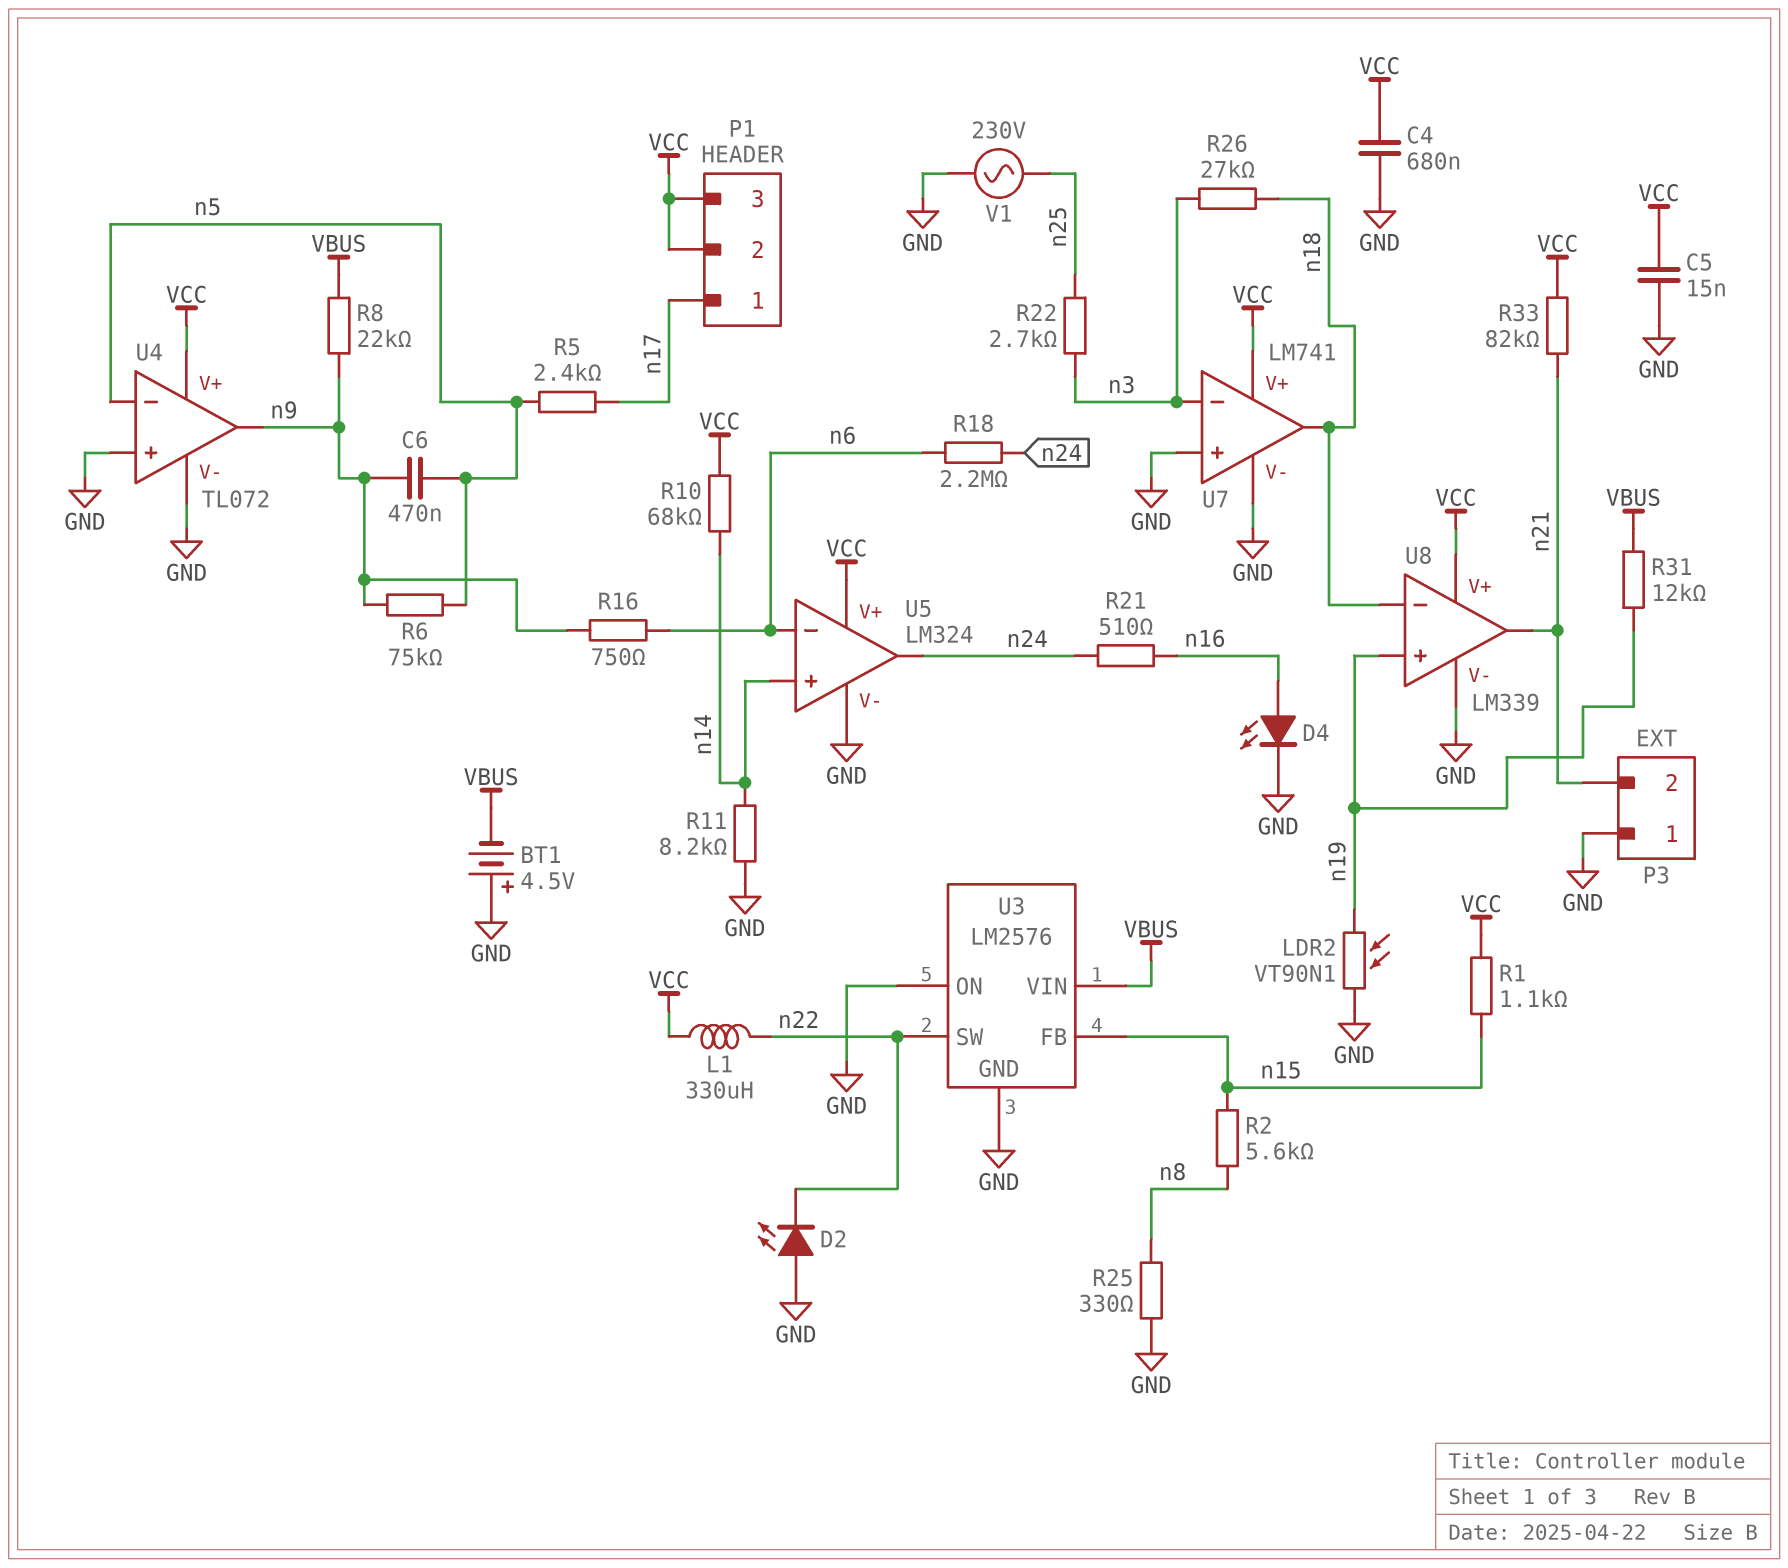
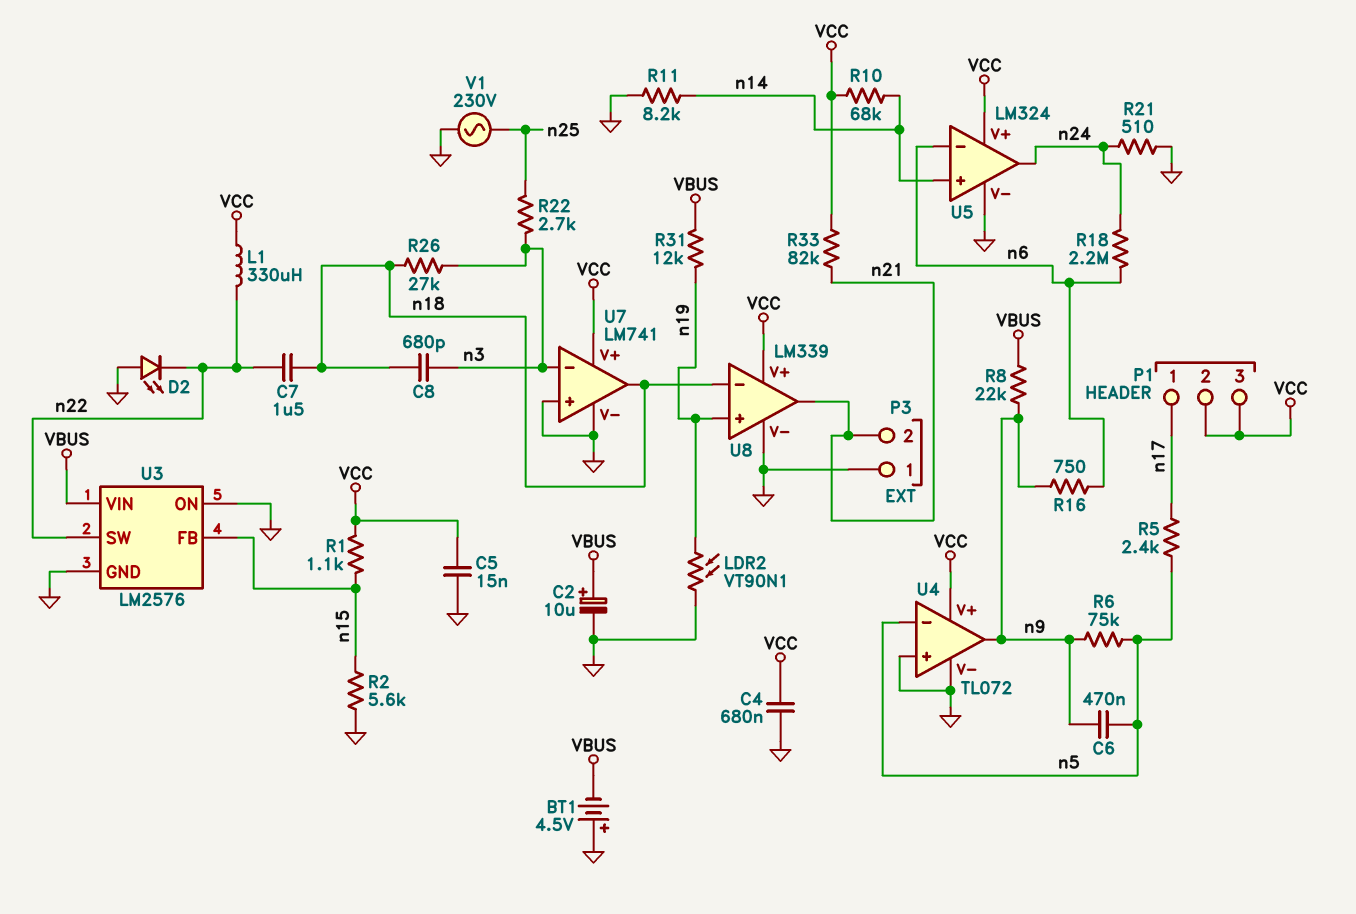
C2: none -> 10uF (plus VBUS, minus GND)
C7: none -> 1.5uF (n18, n22)
C8: none -> 680pF (n3, n18)
D4: LED (A n16, K GND) -> none
R2: 5.6k (n8, n15) -> 5.6k (GND, n15)
R21: 510 (n16, n24) -> 510 (GND, n24)
R25: 330 (GND, n8) -> none

